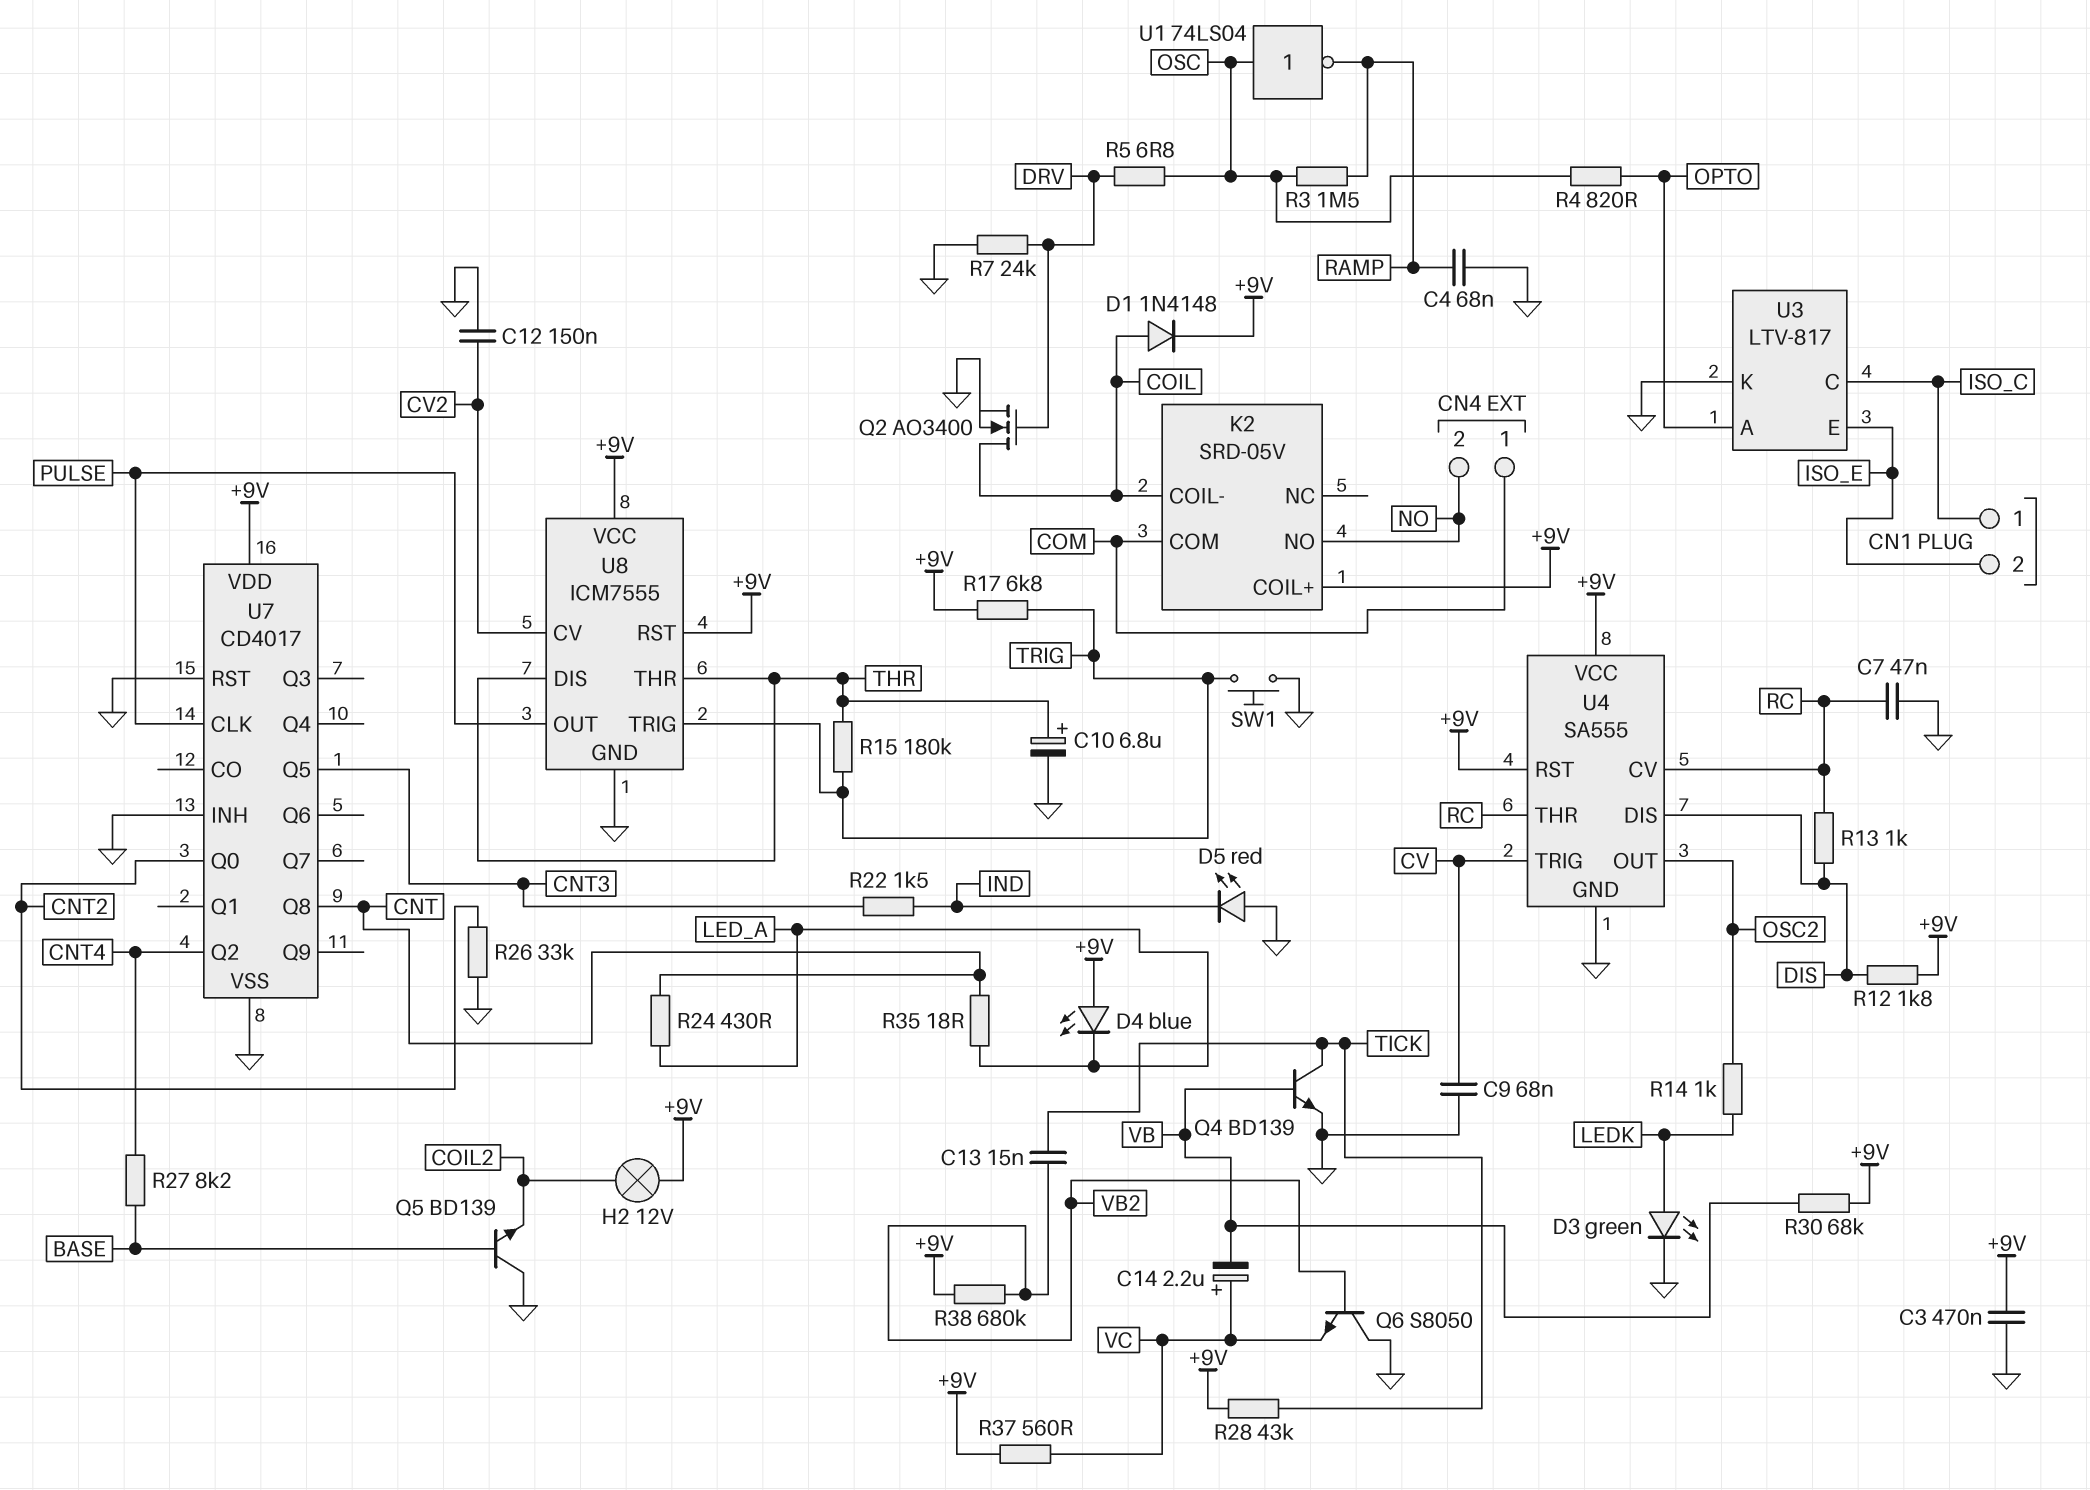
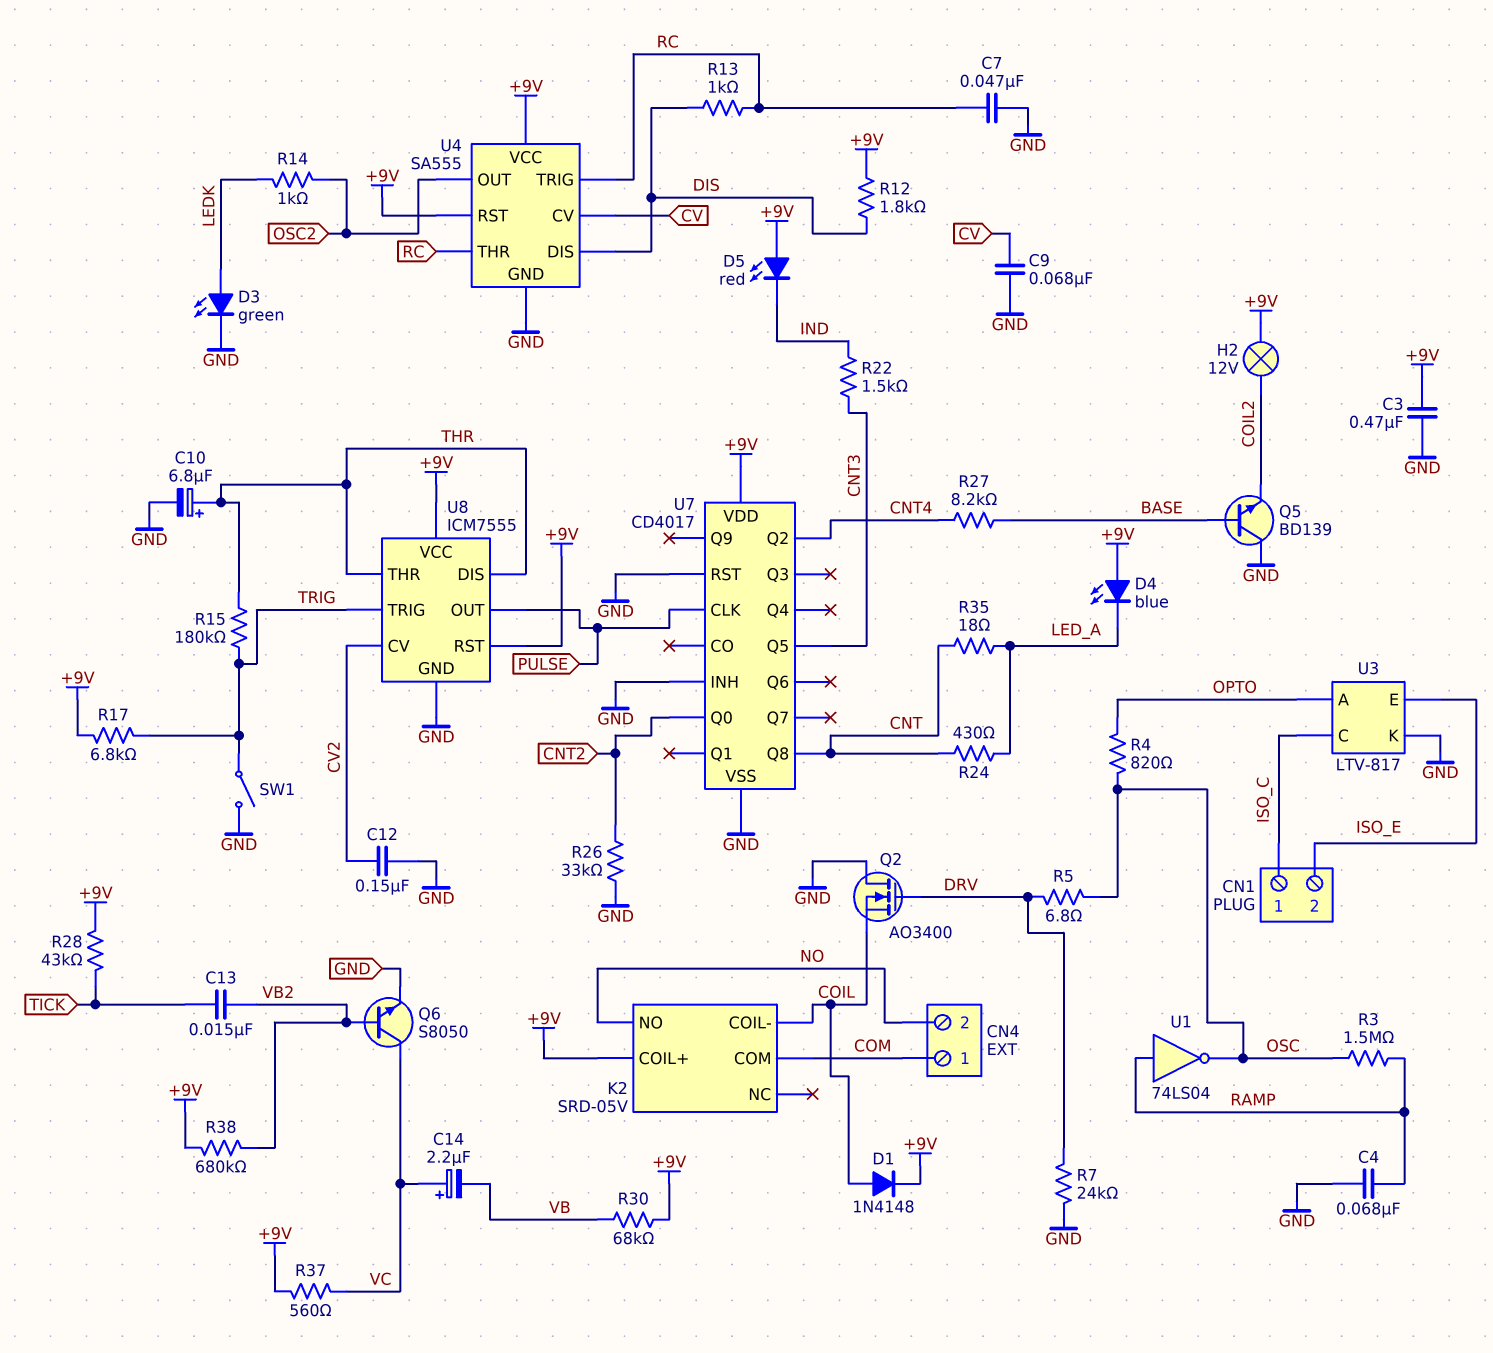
D5: LED red (A GND, K IND) -> LED red (A +9V, K IND)
Q2: NMOS AO3400 (G DRV, D COIL, S GND) -> NMOS AO3400 (G DRV, D GND, S COIL)
Q4: NPN BD139 (B VB, C TICK, E GND) -> none
Q6: NPN S8050 (B VB2, C GND, E VC) -> NPN S8050 (B VB2, C VC, E GND)
SW1: button (GND, TRIG) -> switch (GND, TRIG)
U1: NOT 74LS04 (in OSC, out RAMP) -> NOT 74LS04 (in RAMP, out OSC)
U4 pin CV: RC -> CV
U4 pin TRIG: CV -> RC

